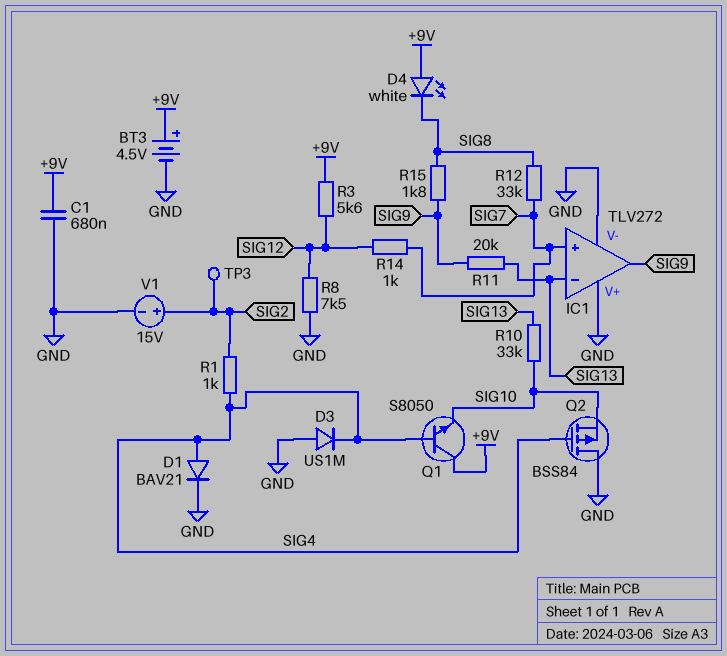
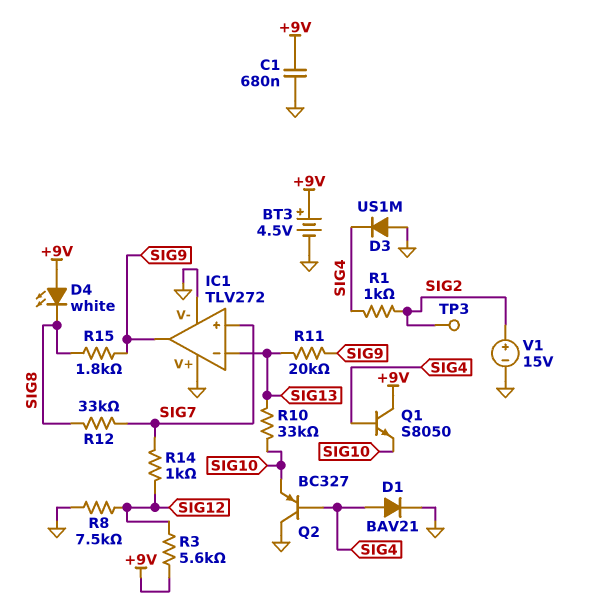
Q2: PMOS BSS84 (G SIG4, D GND, S SIG10) -> PNP BC327 (B SIG4, C GND, E SIG10)

